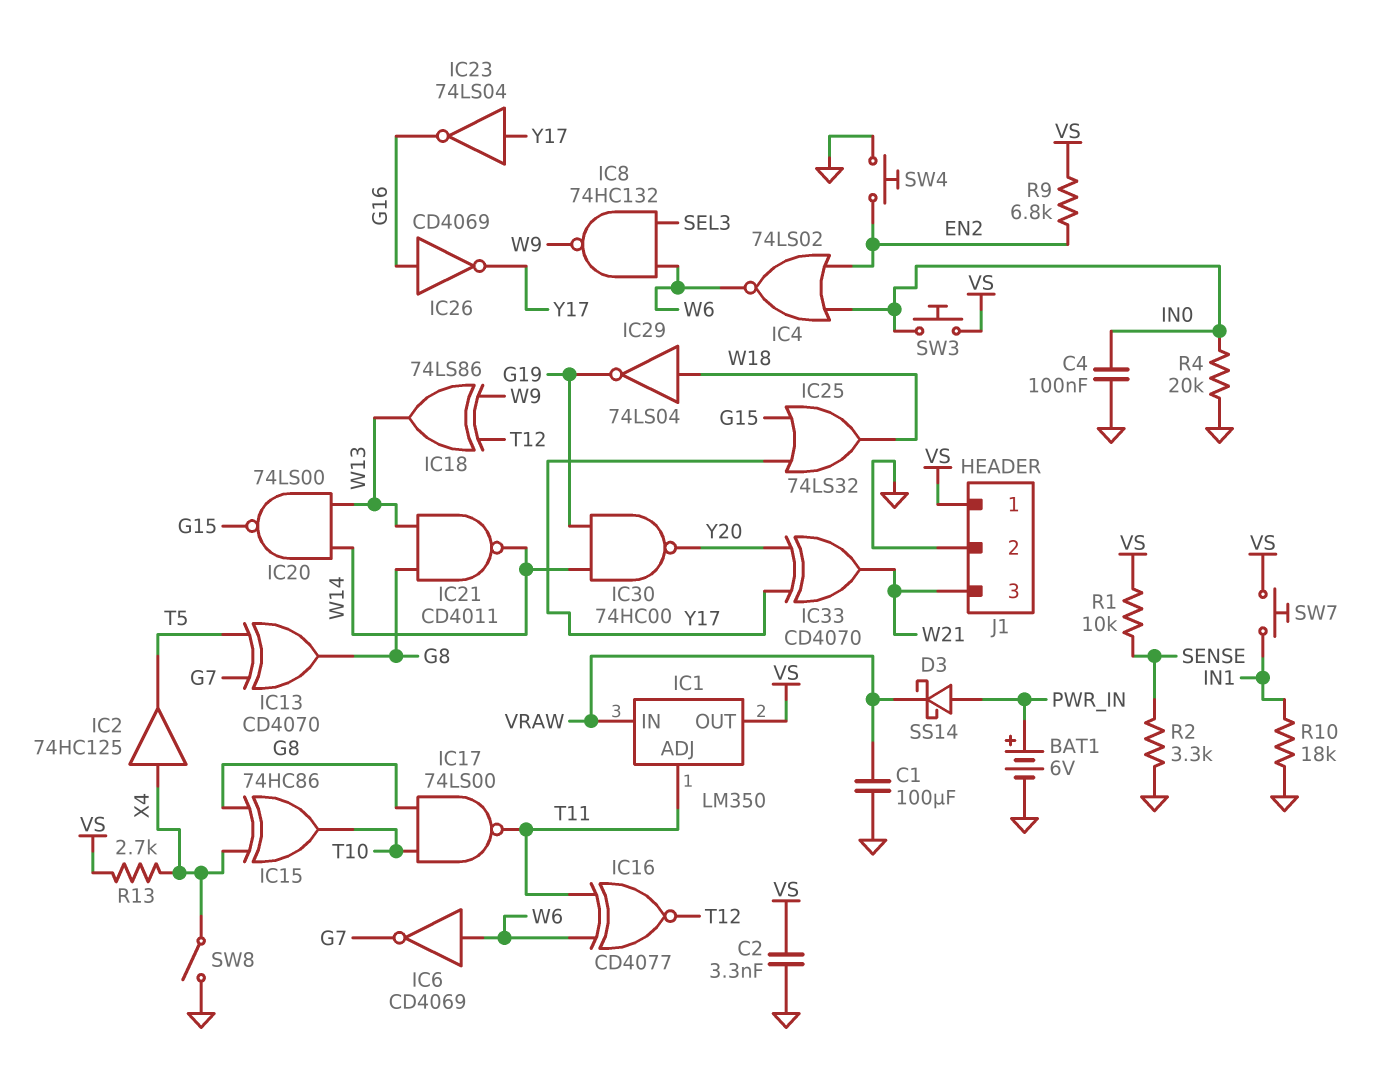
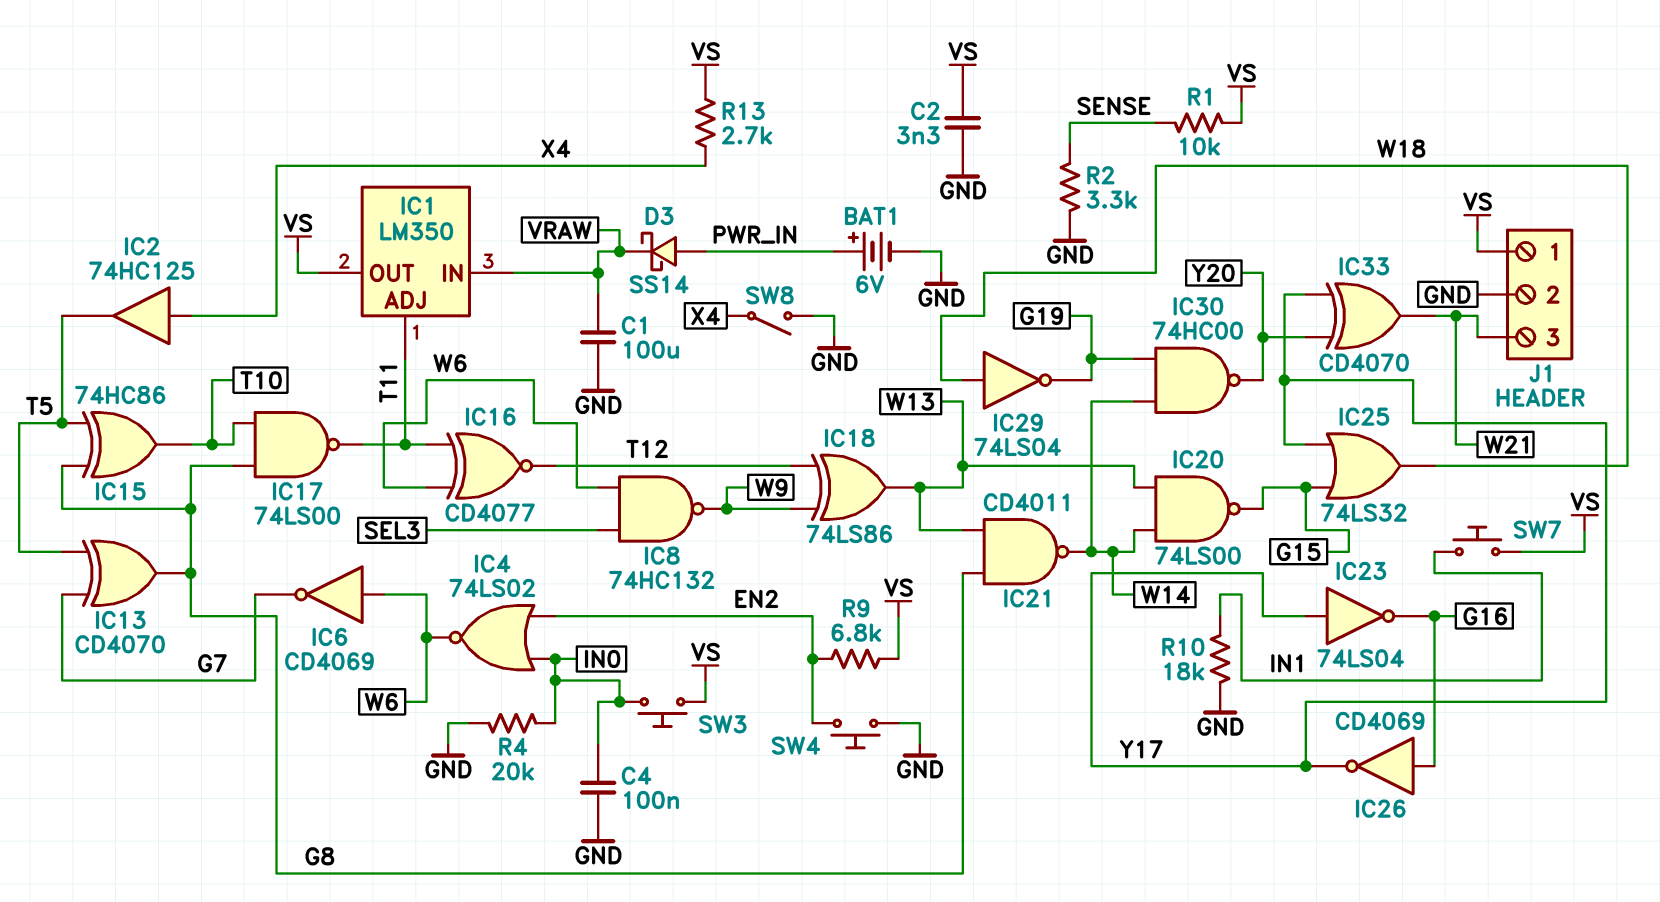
IC15: XOR 74HC86 (in G8, in X4, out T10) -> XOR 74HC86 (in G8, in T5, out T10)

